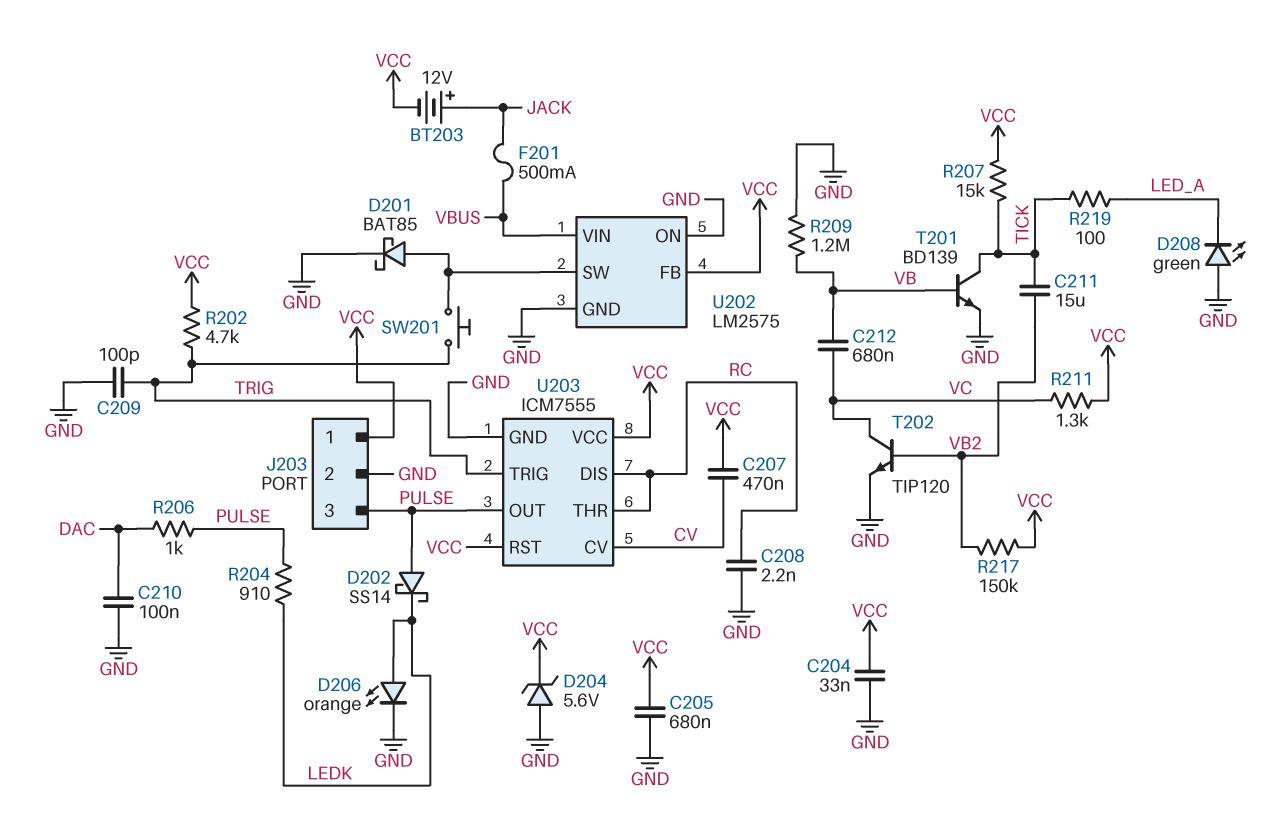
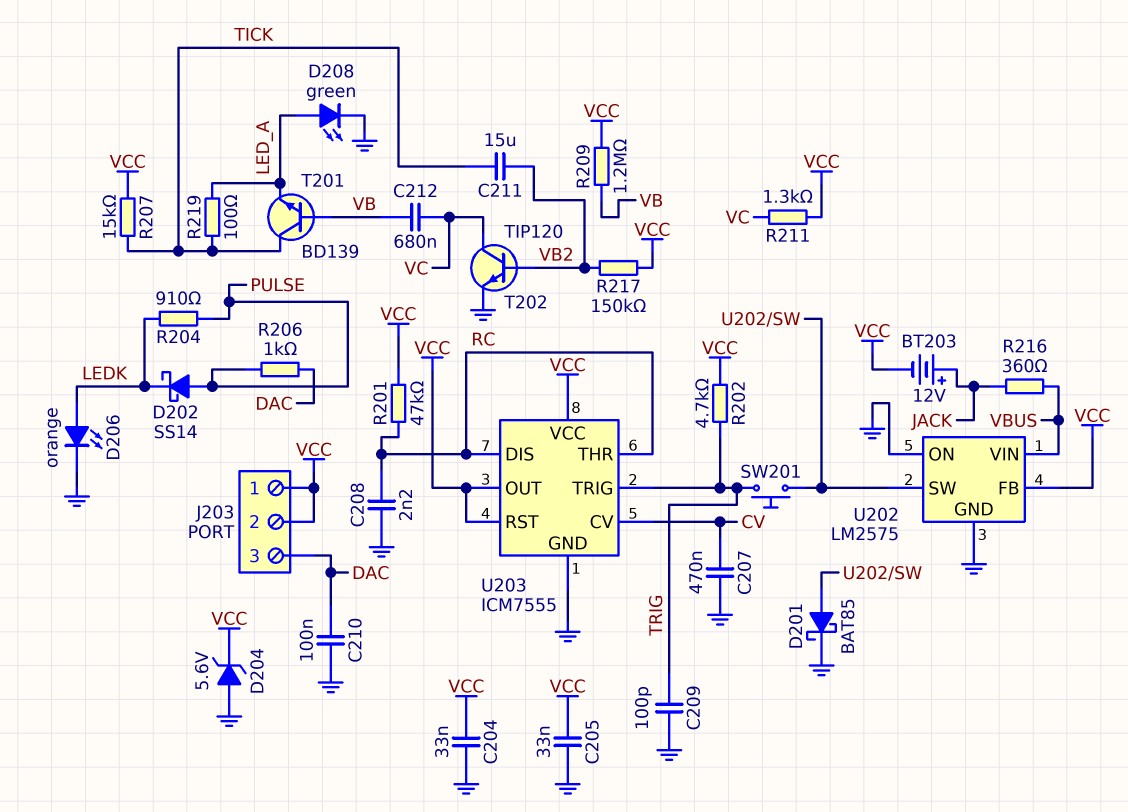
C205: 680nF (GND, VCC) -> 33nF (GND, VCC)
C207: 470nF (CV, VCC) -> 470nF (CV, GND)
D208: LED green (A GND, K LED_A) -> LED green (A LED_A, K GND)
F201: 500mA (JACK, VBUS) -> none
J203 pin 2: GND -> VCC
J203 pin 3: PULSE -> DAC
R201: none -> 47k (RC, VCC)
R209: 1.2M (GND, VB) -> 1.2M (VB, VCC)
R216: none -> 360 (JACK, VBUS)
T201: NPN BD139 (B VB, C TICK, E GND) -> NPN BD139 (B VB, C TICK, E LED_A)
U203 pin OUT: PULSE -> VCC

